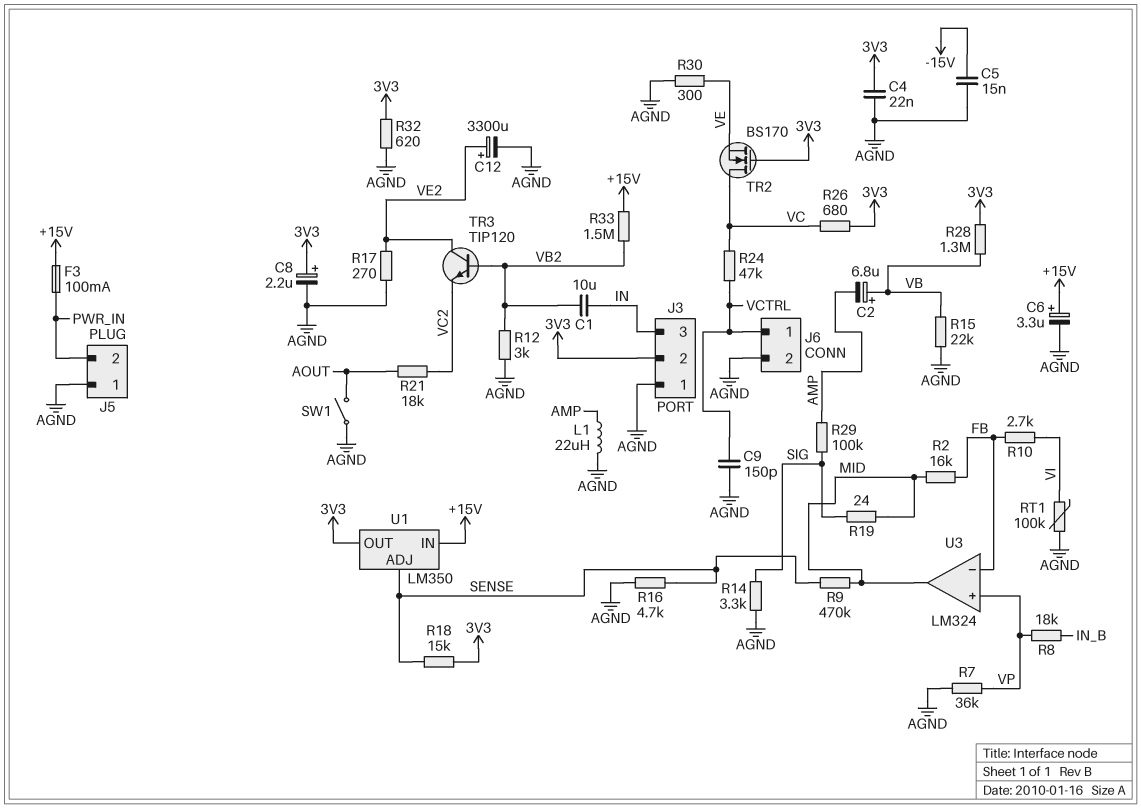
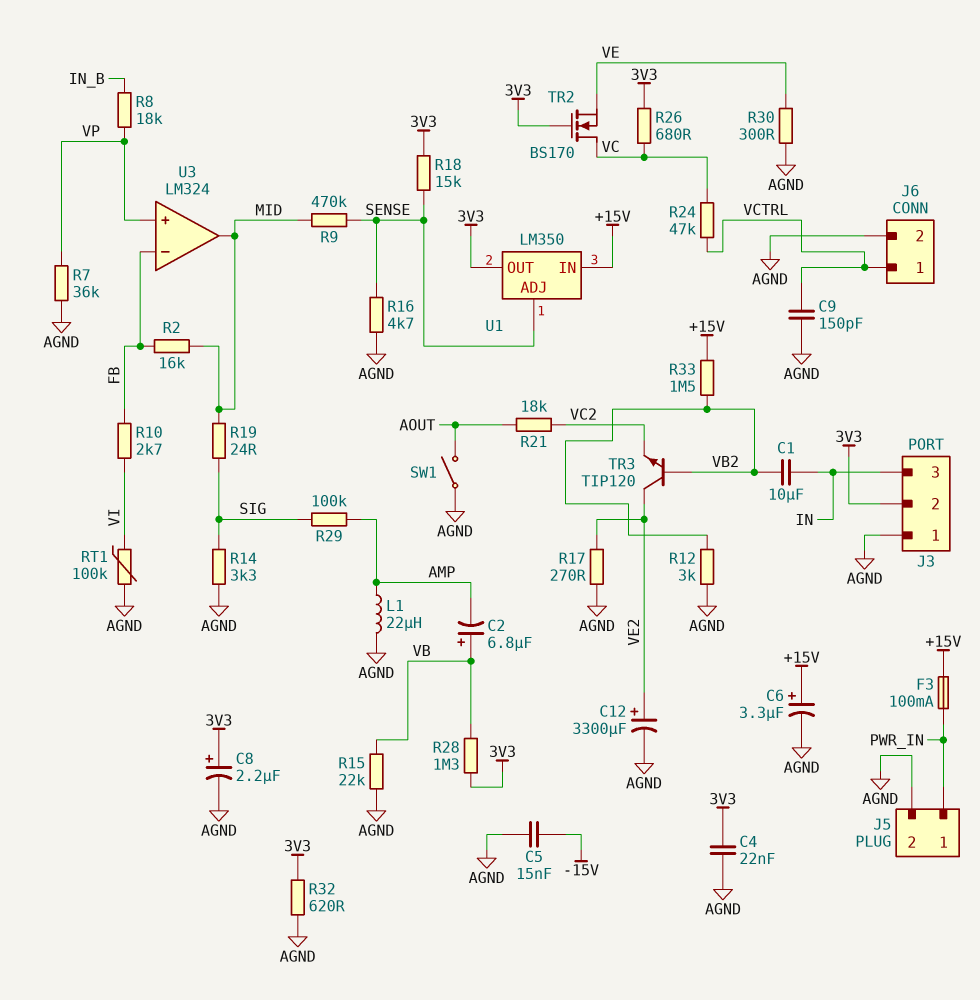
J5 pin 1: AGND -> PWR_IN
J5 pin 2: PWR_IN -> AGND

